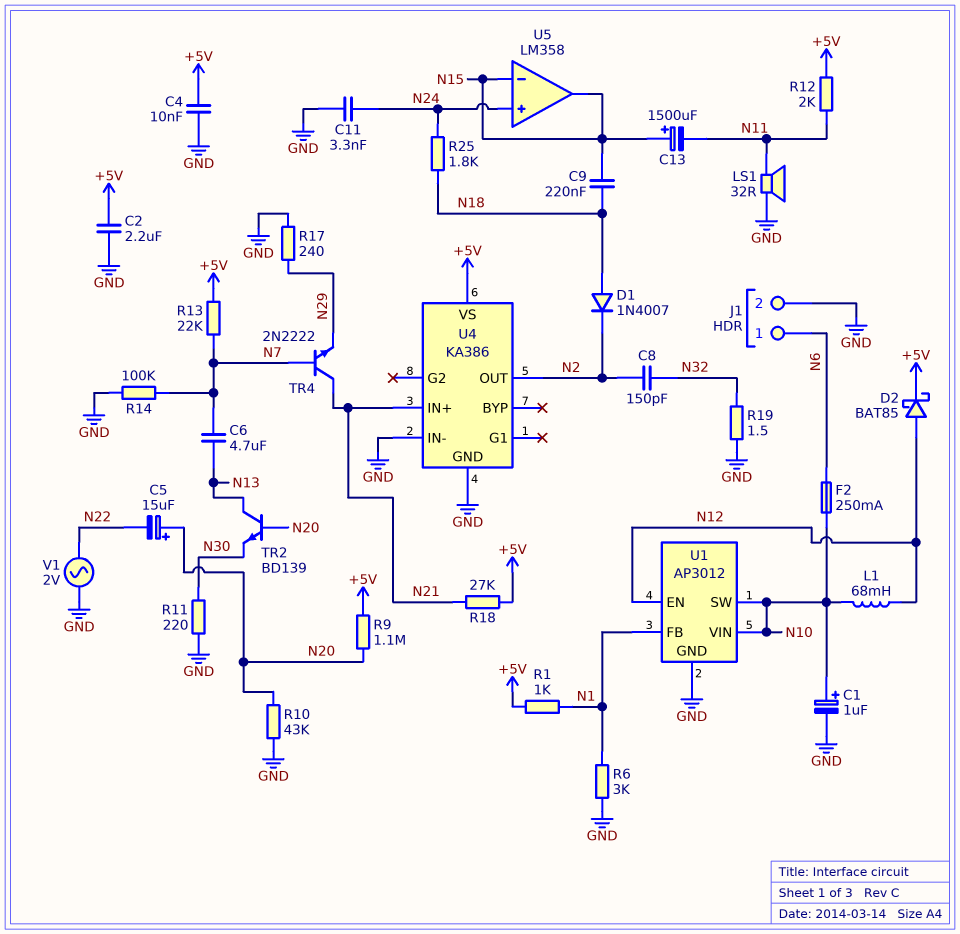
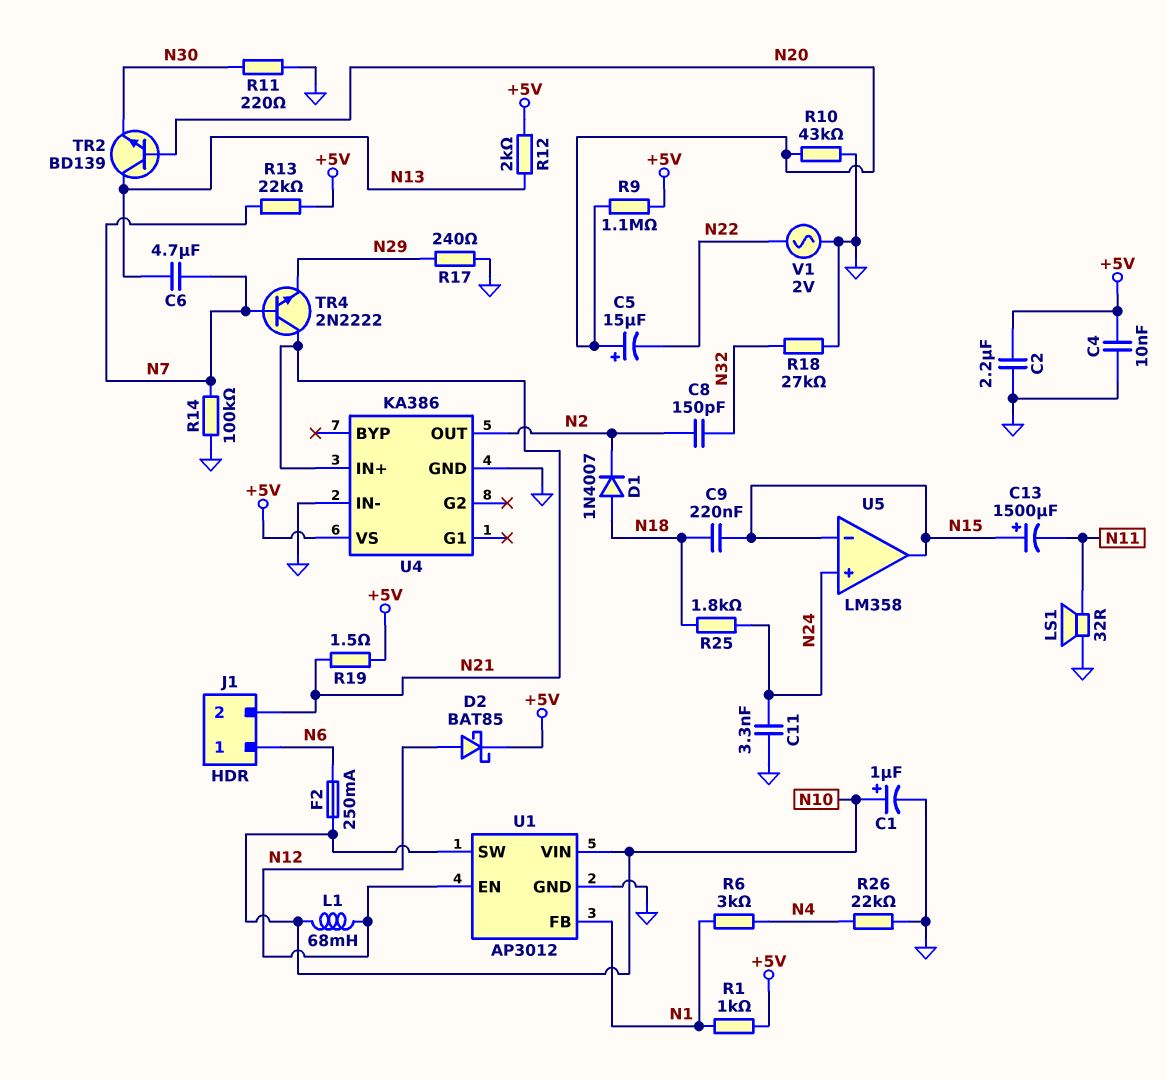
J1 pin 2: GND -> N21
R6: 3k (GND, N1) -> 3k (N1, N4)
R12: 2k (+5V, N11) -> 2k (+5V, N13)
R18: 27k (+5V, N21) -> 27k (GND, N32)
R19: 1.5 (GND, N32) -> 1.5 (+5V, N21)
R26: none -> 22k (GND, N4)

